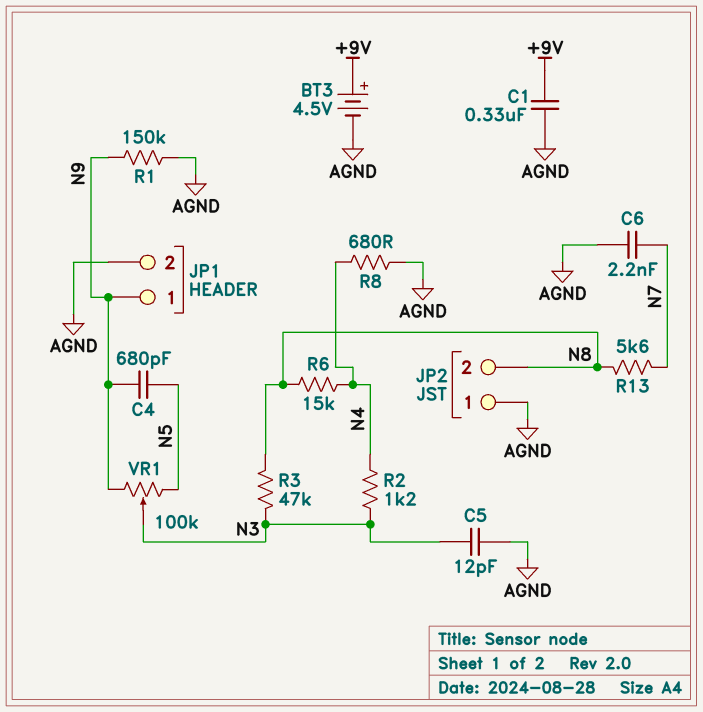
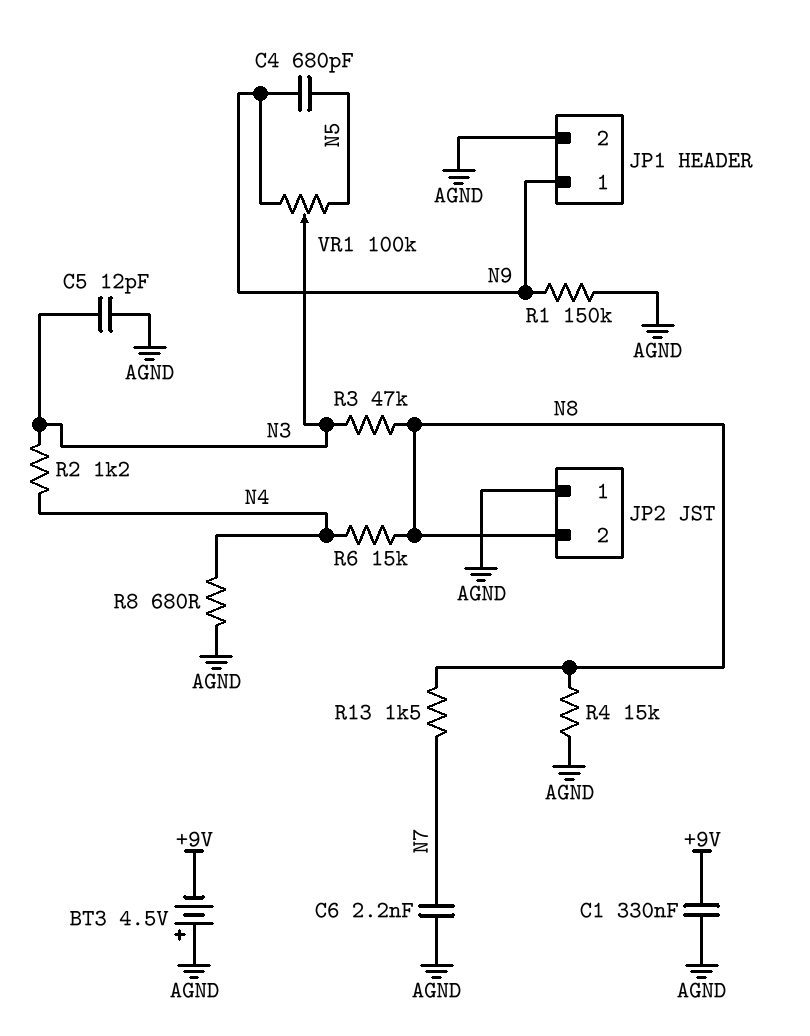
BT3: 4.5V (plus +9V, minus AGND) -> 4.5V (plus AGND, minus +9V)
R4: none -> 15k (AGND, N8)
R13: 5.6k (N7, N8) -> 1.5k (N7, N8)

